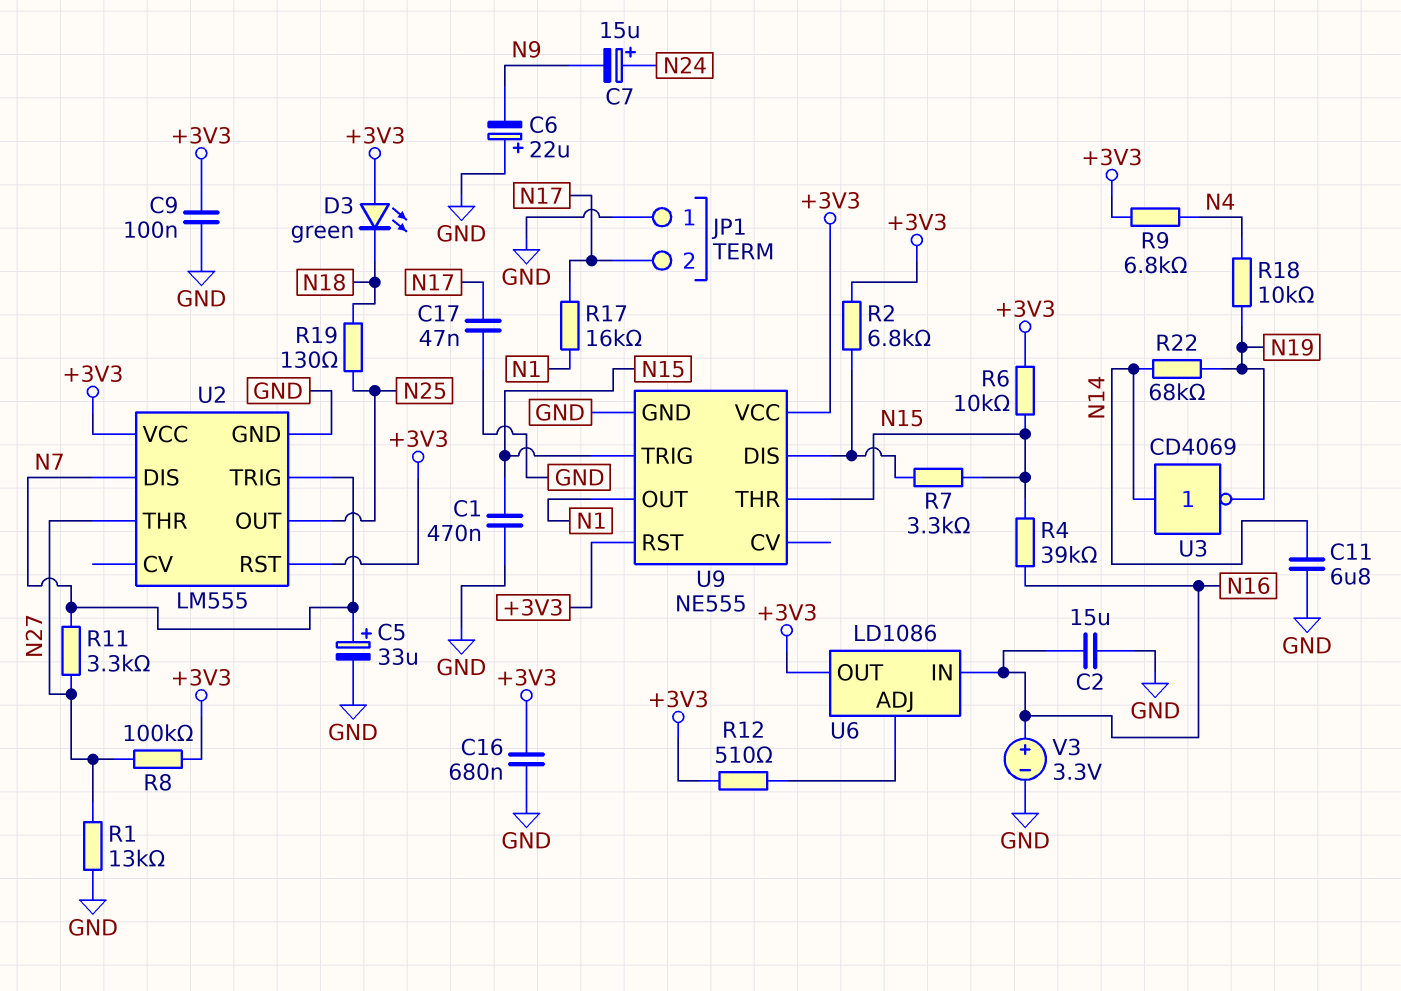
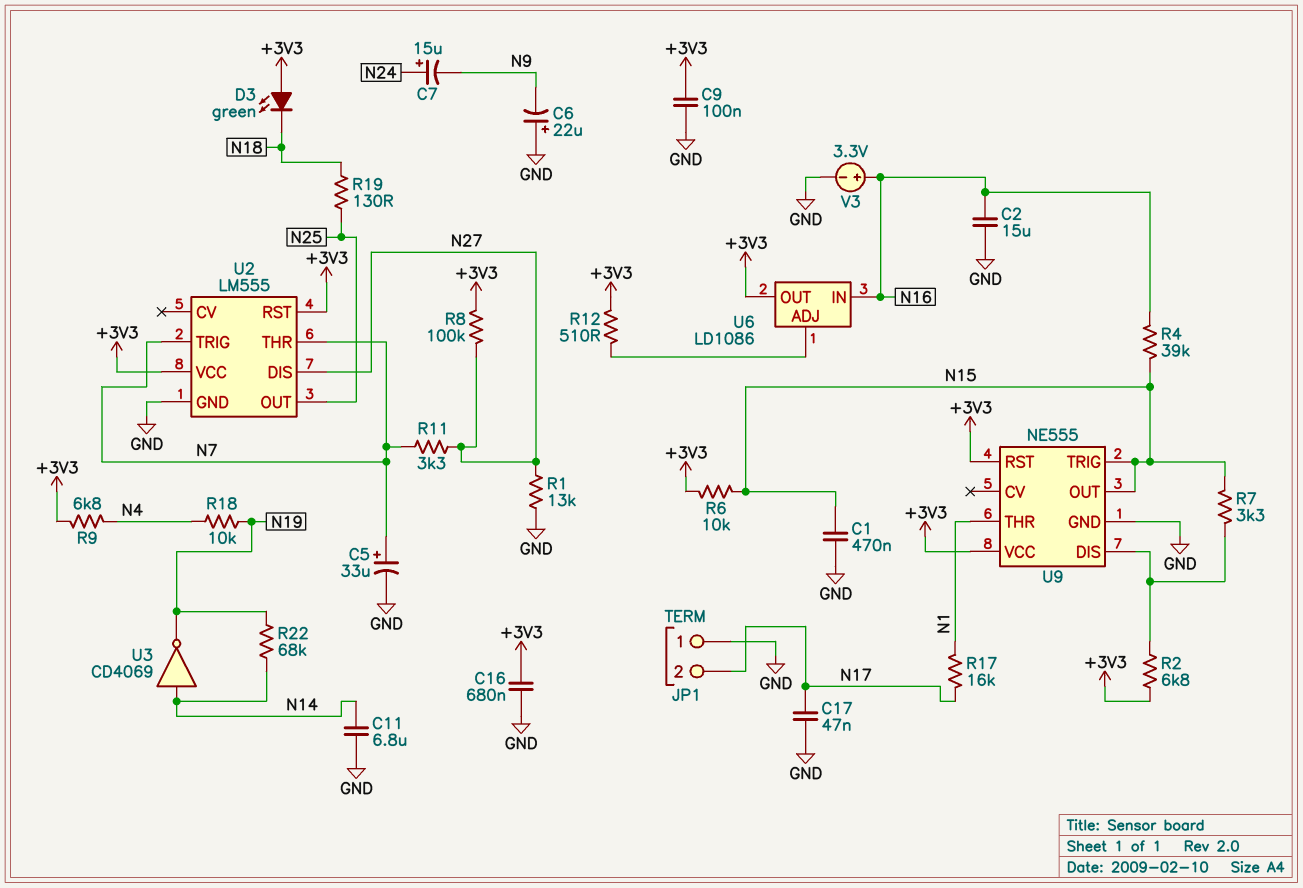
U2 pin DIS: N7 -> N27
U2 pin THR: N27 -> N7
U9 pin OUT: N1 -> N15
U9 pin THR: N15 -> N1

